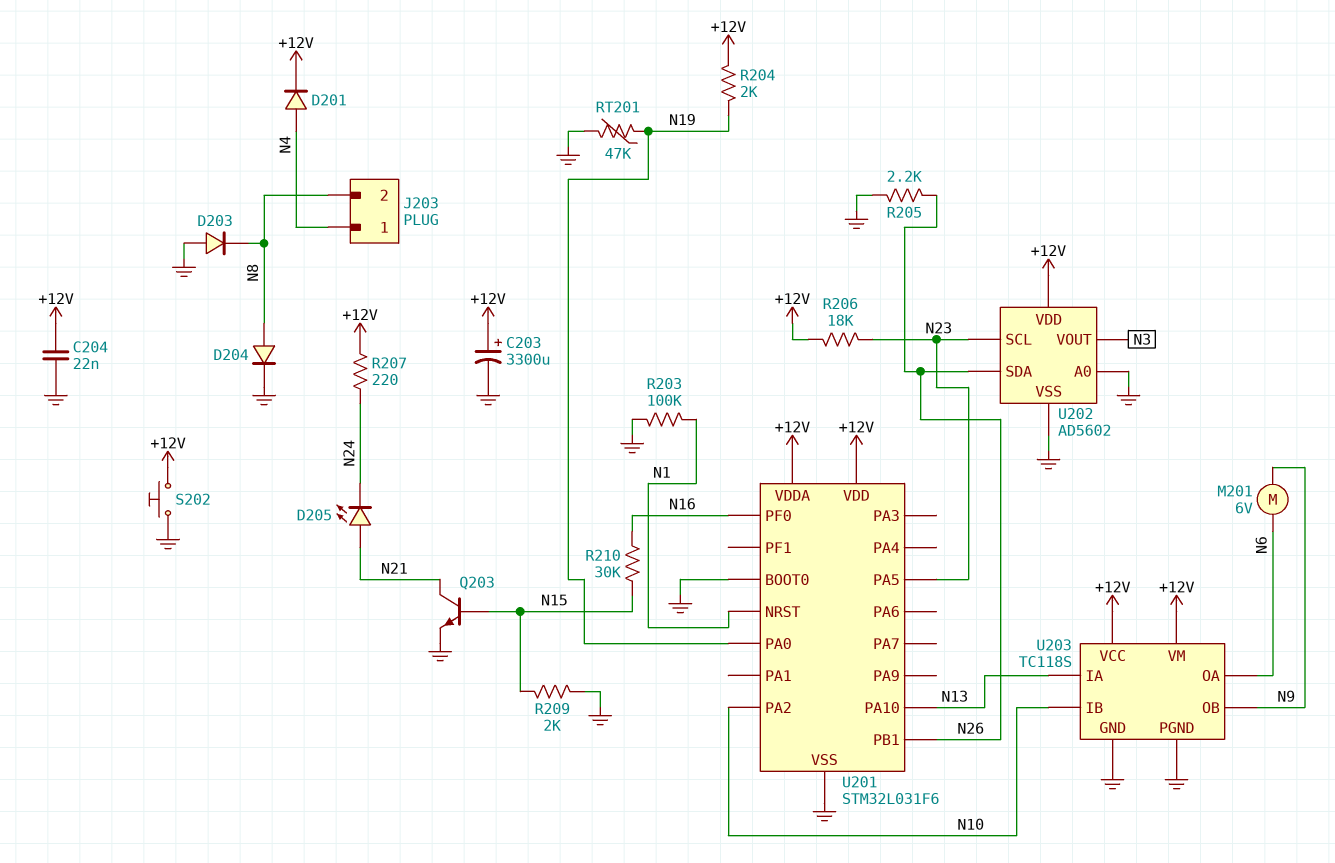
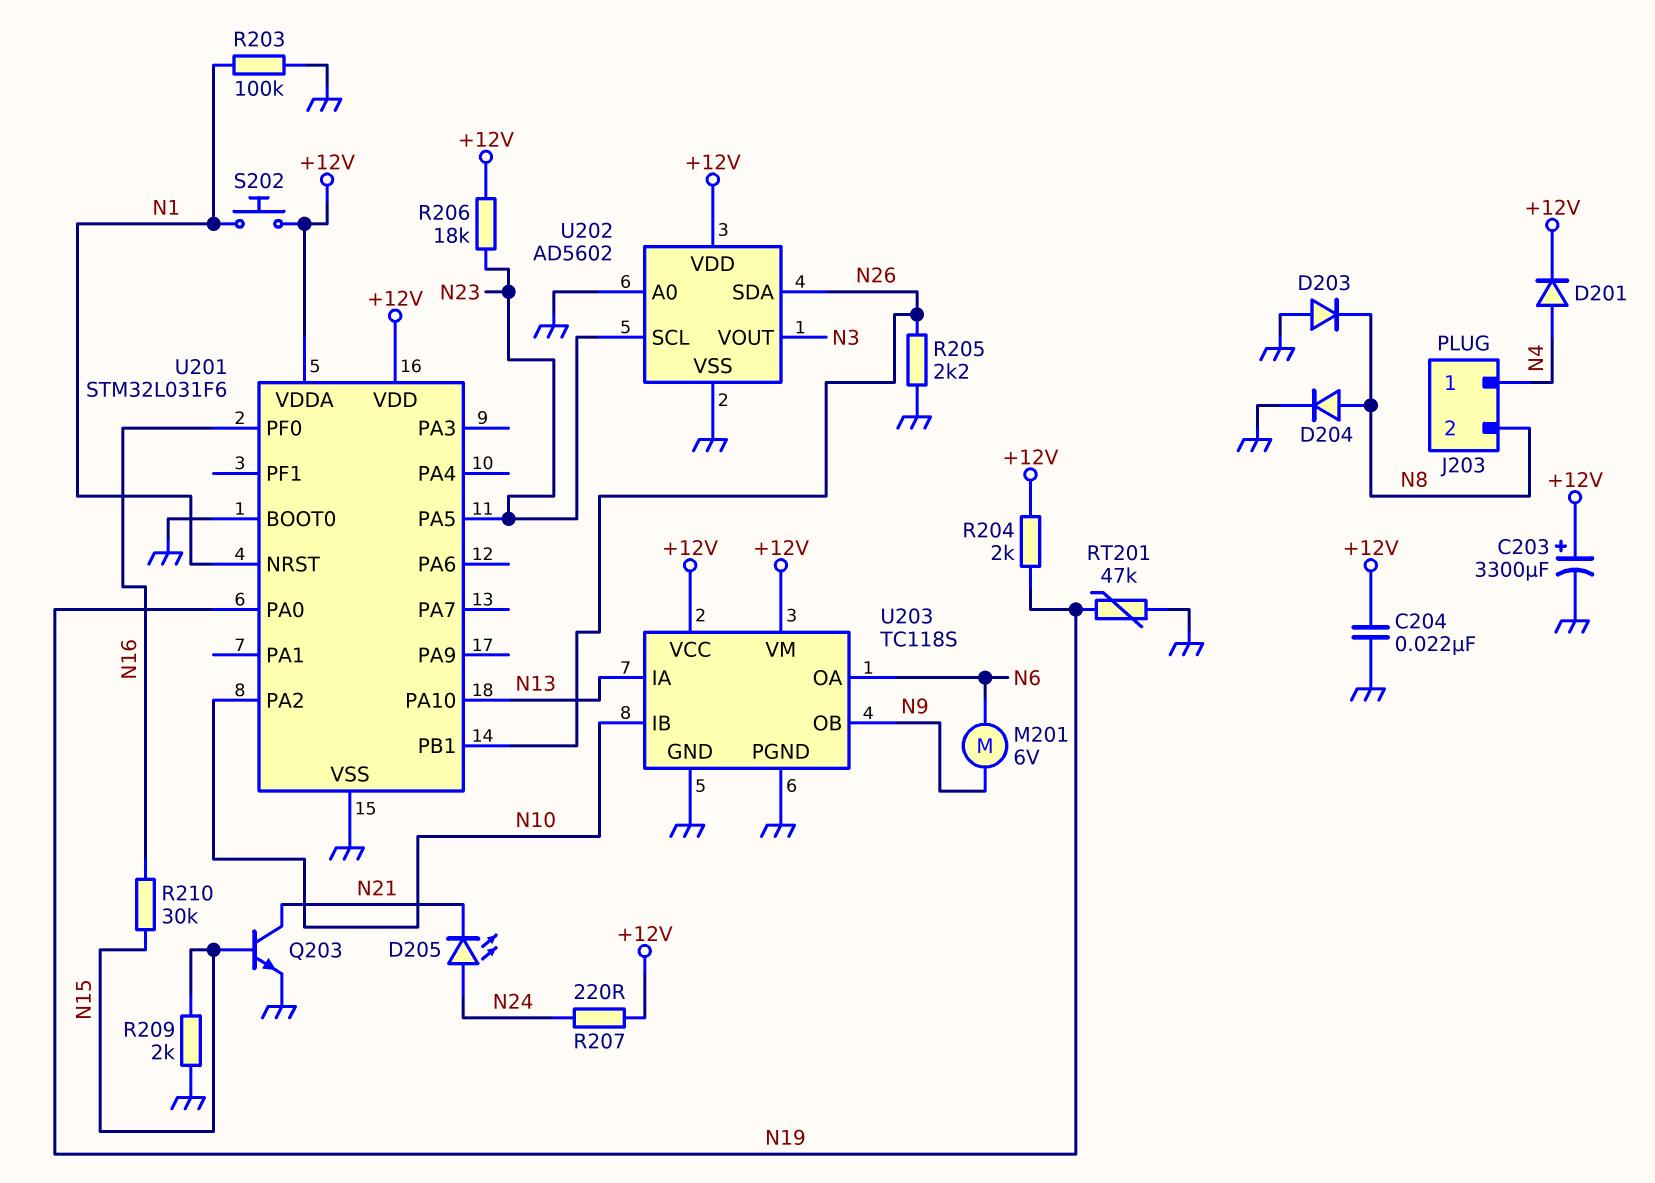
D205: LED (A N21, K N24) -> LED (A N24, K N21)
S202: button (+12V, GND) -> button (+12V, N1)

